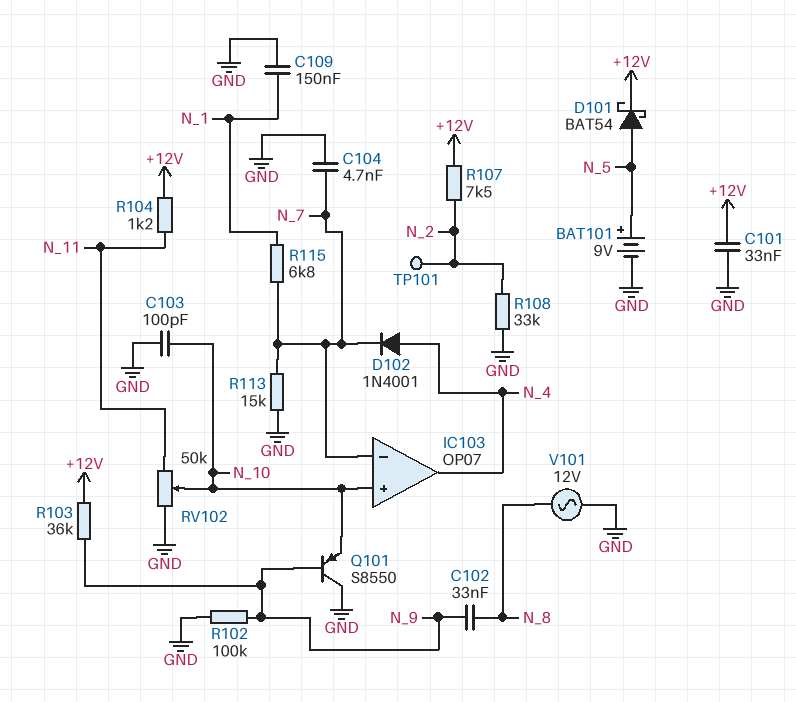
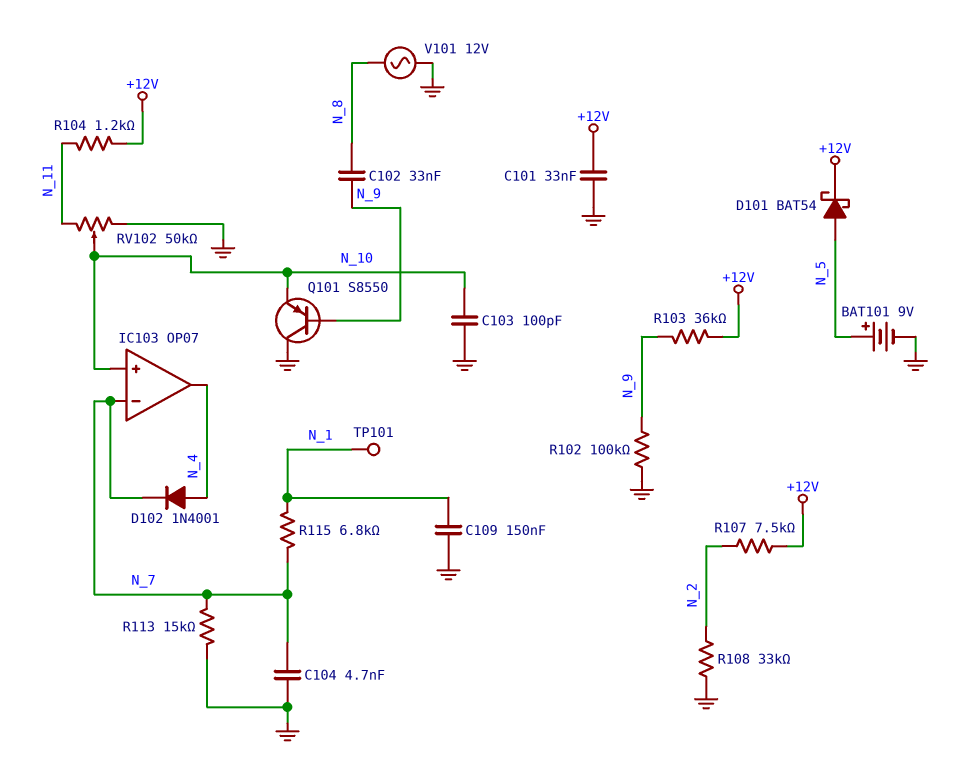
TP101: test point (N_2) -> test point (N_1)

